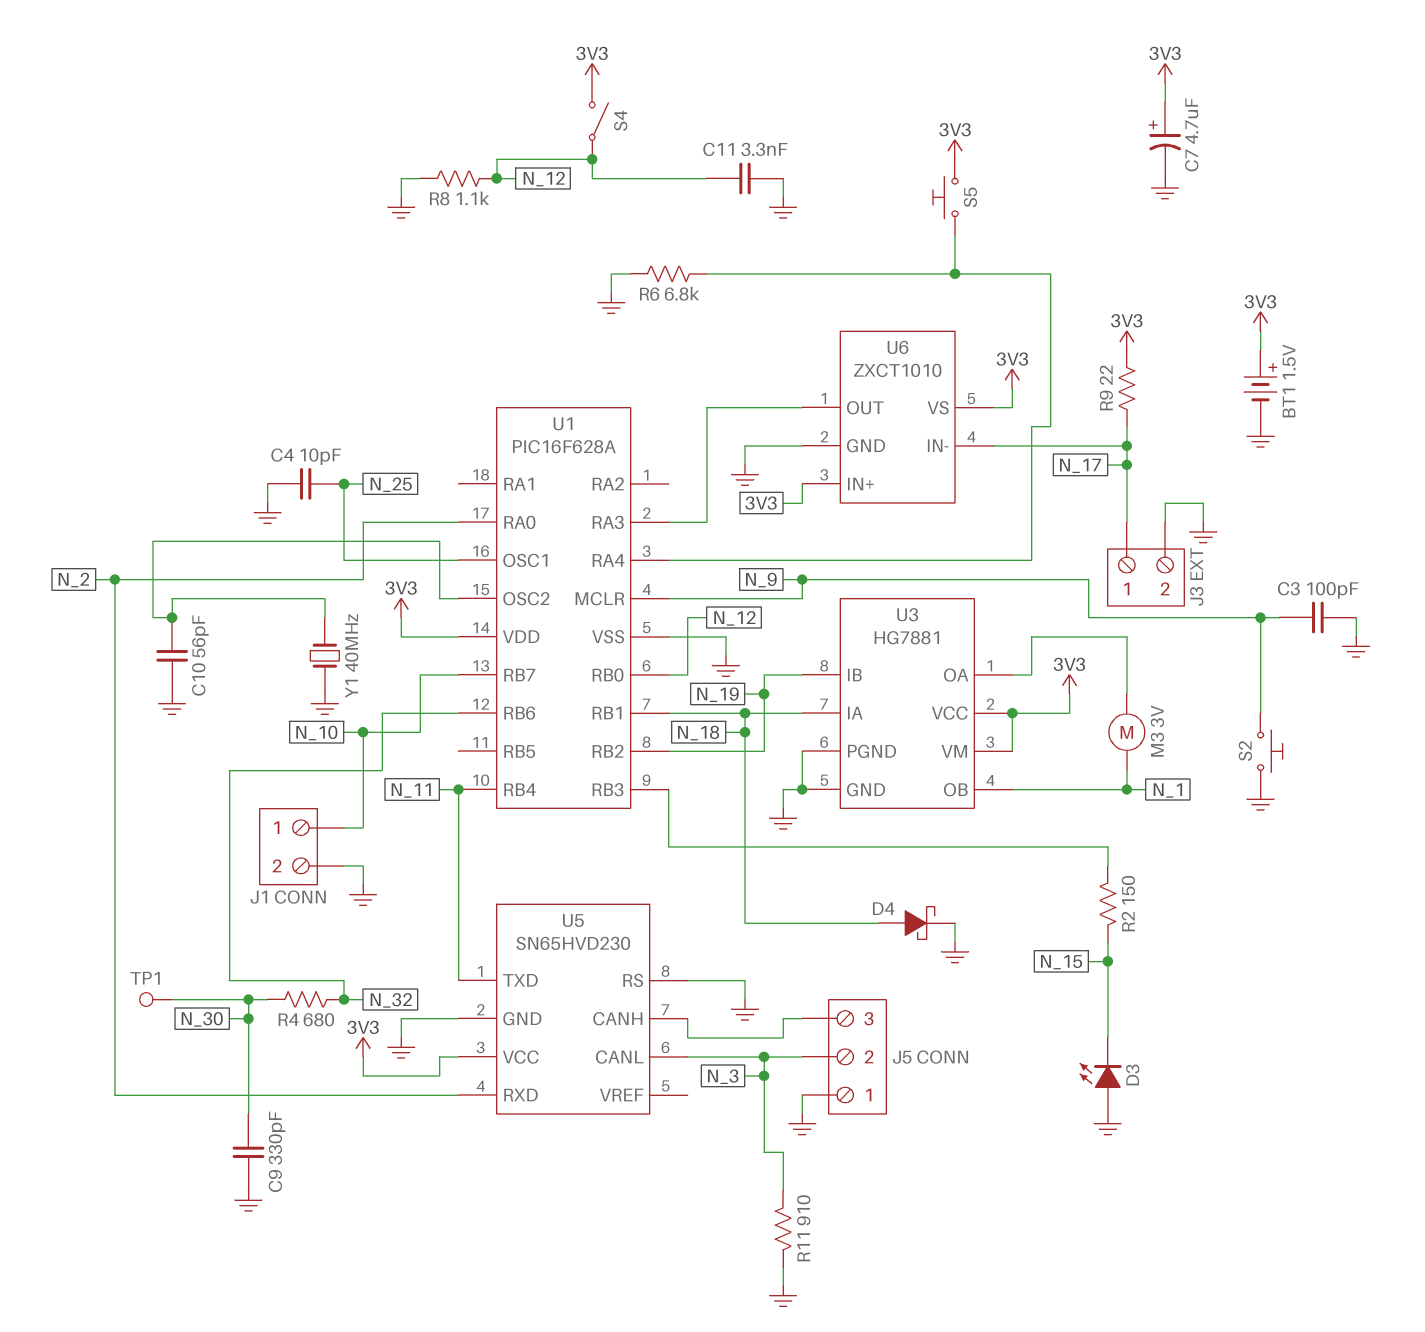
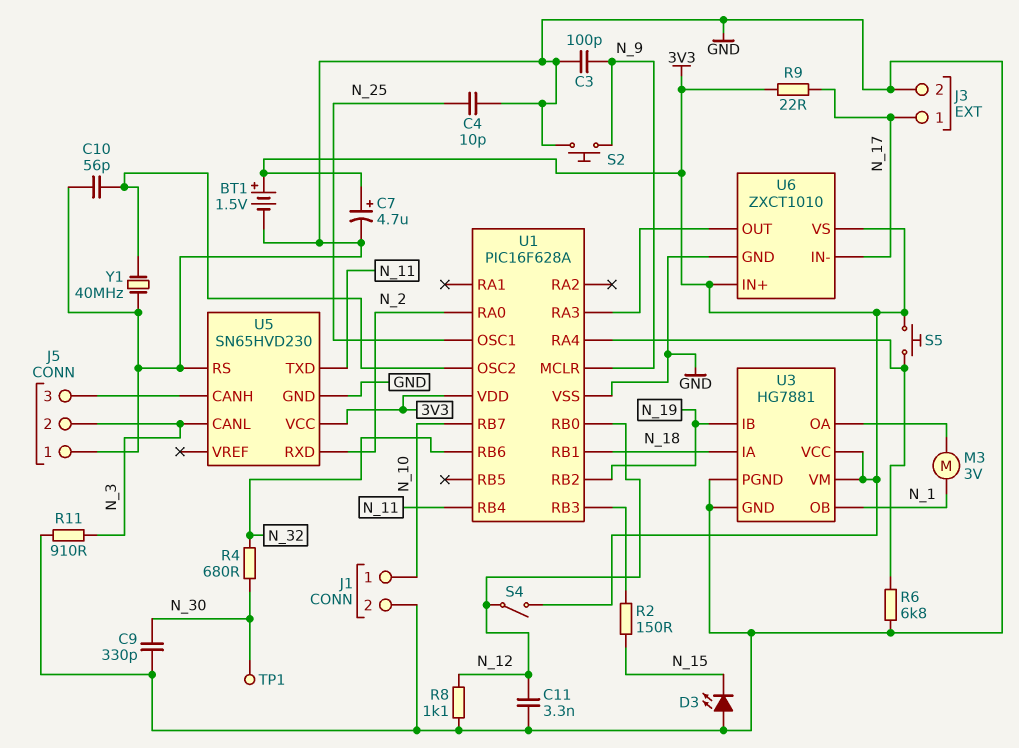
D4: schottky (A N_18, K GND) -> none

